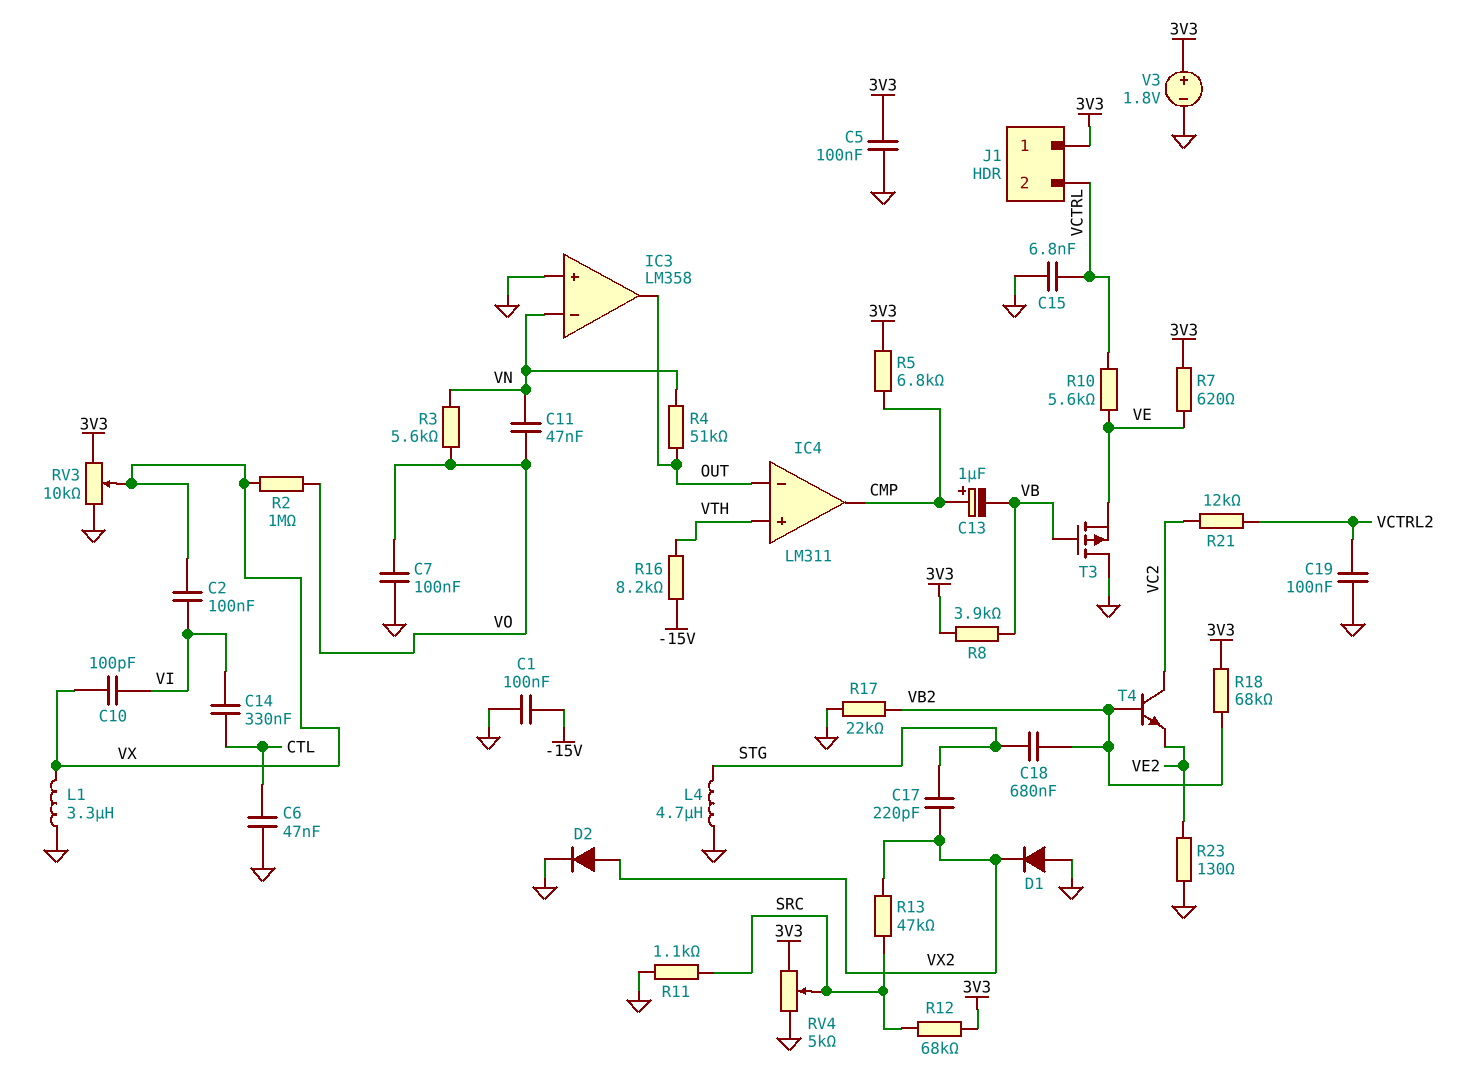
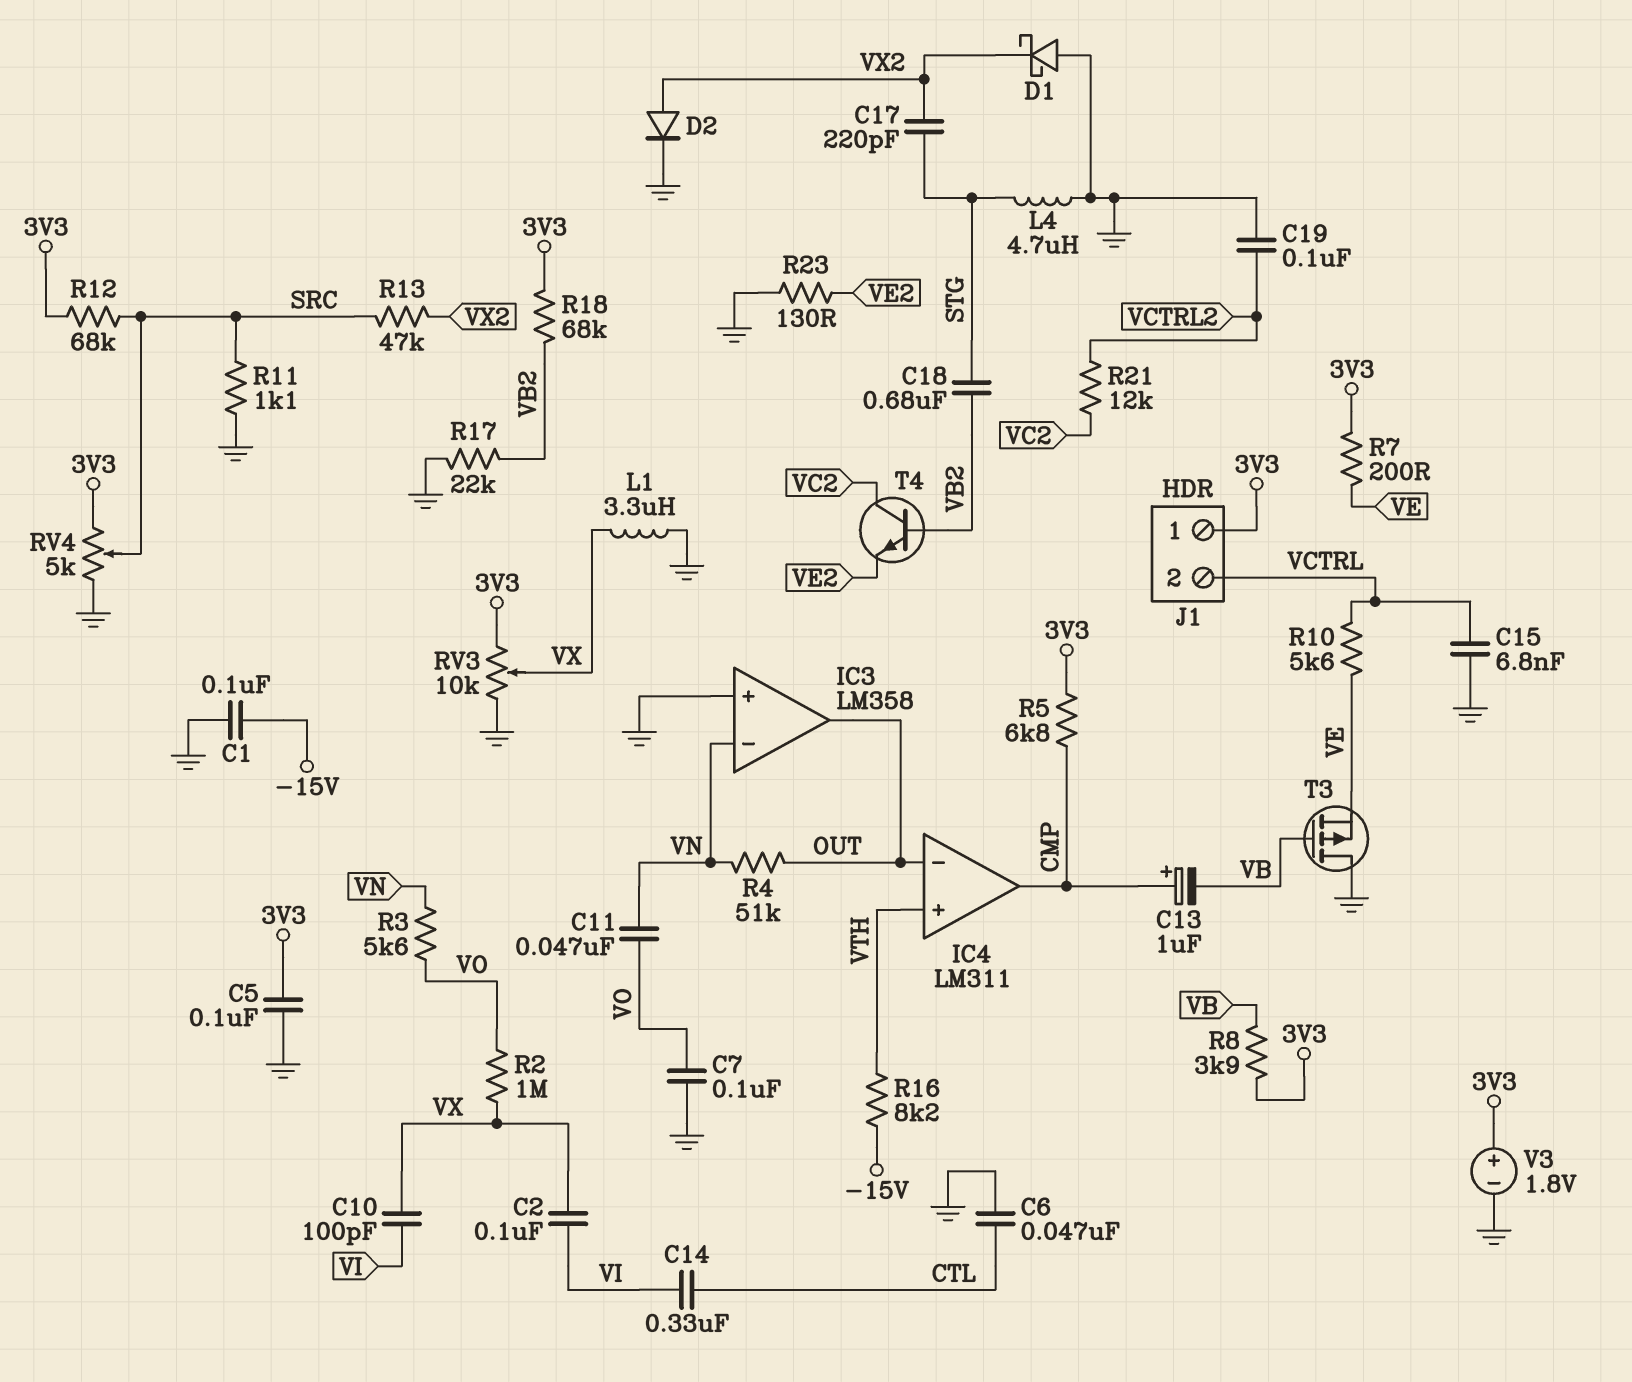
D1: diode (A GND, K VX2) -> schottky (A GND, K VX2)
R7: 620 (3V3, VE) -> 200 (3V3, VE)

